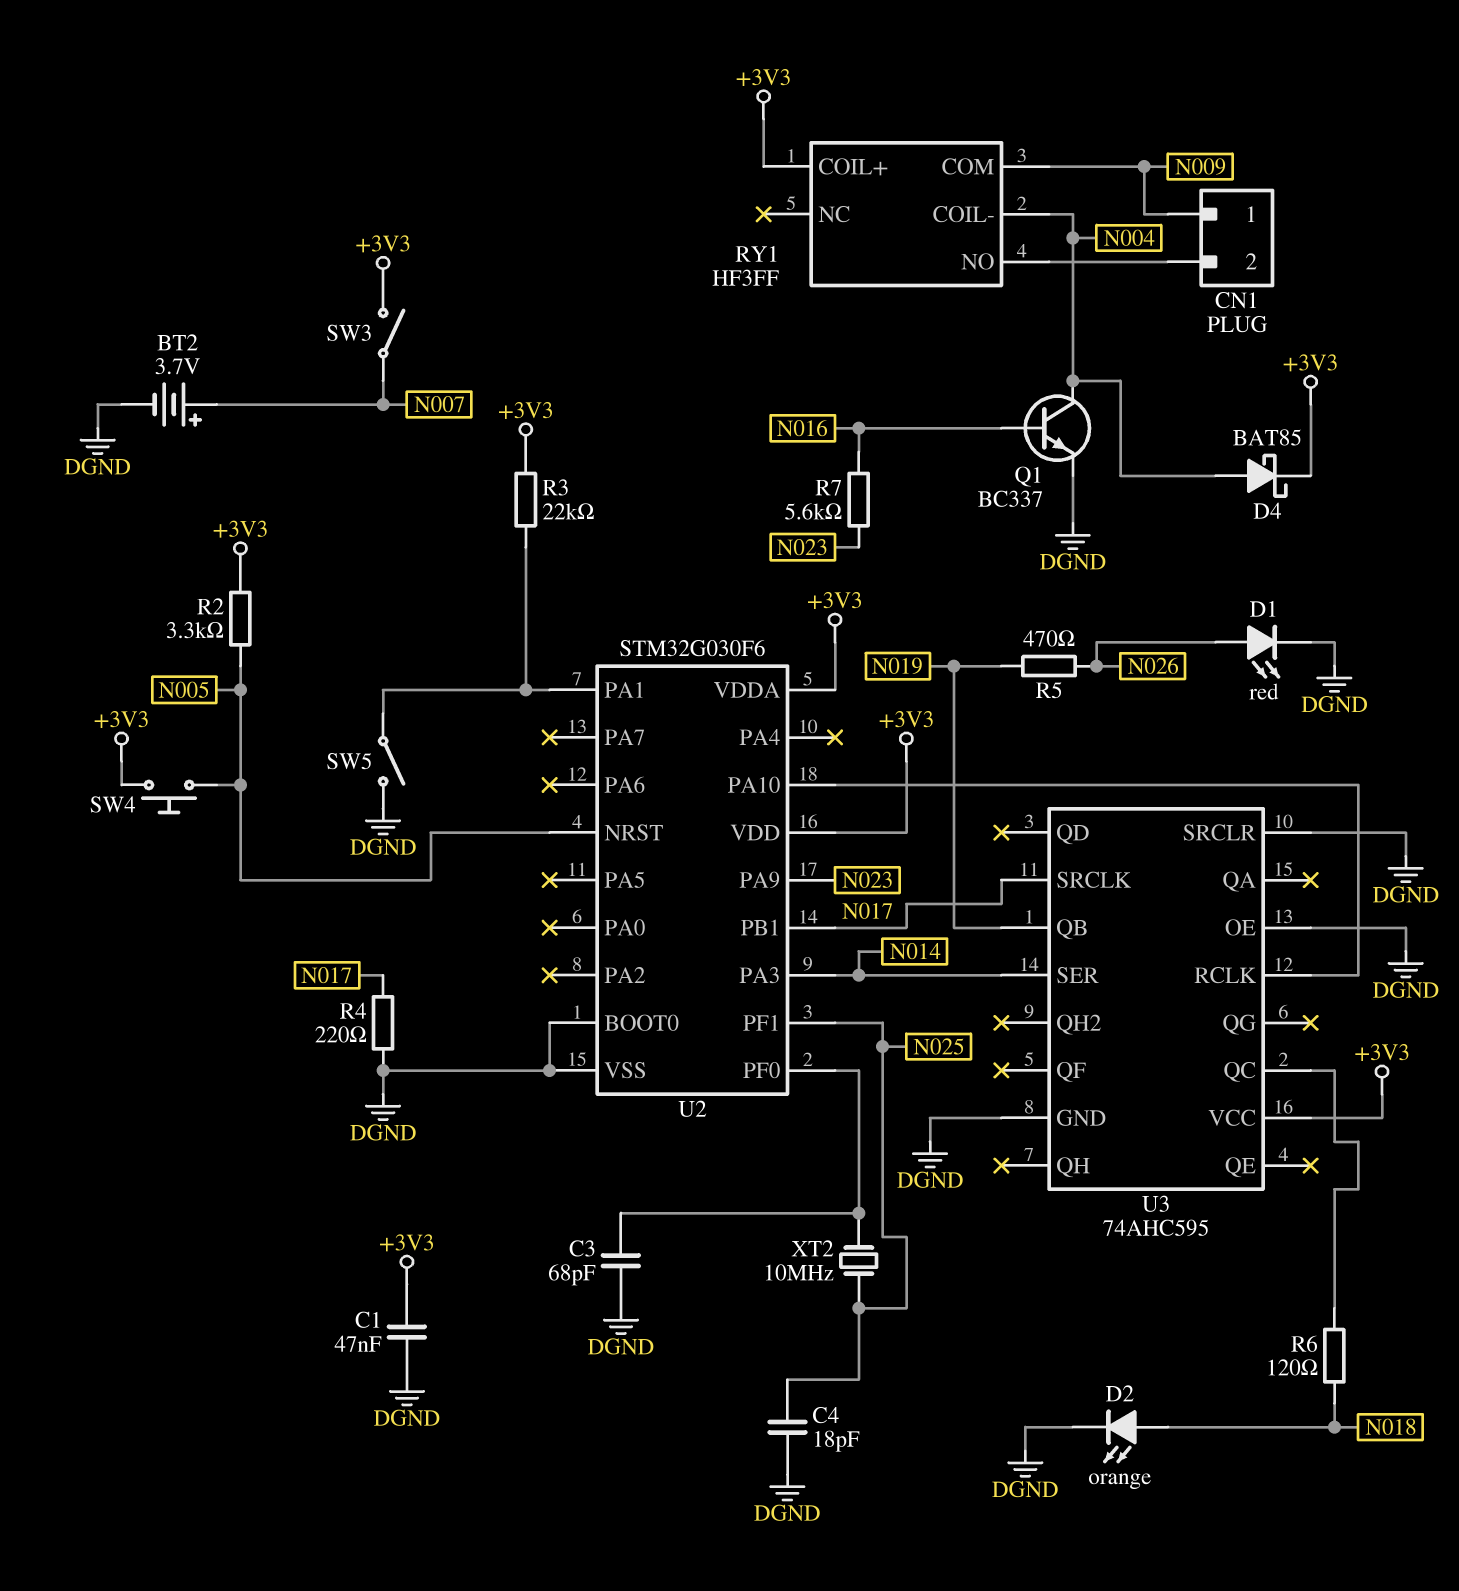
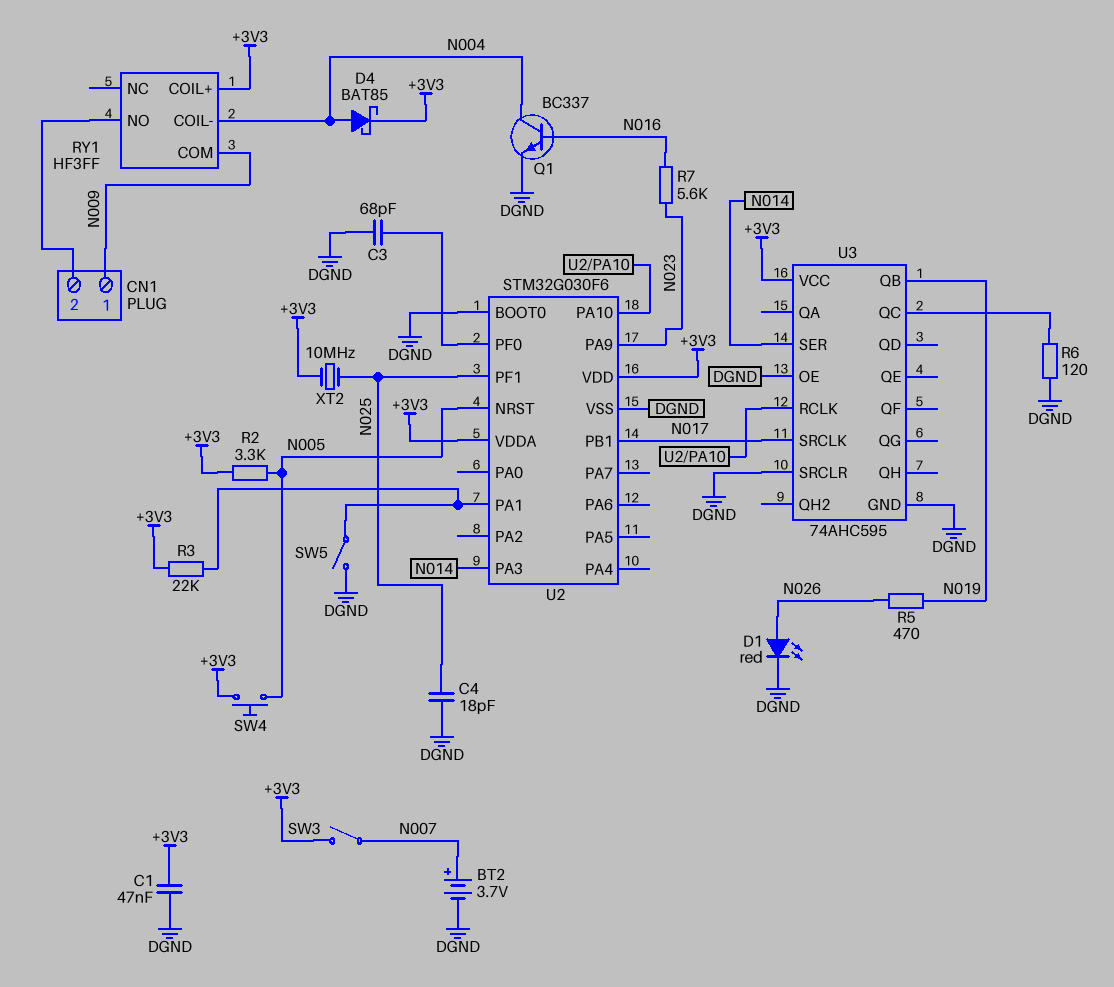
D2: LED orange (A N018, K DGND) -> none
R4: 220 (DGND, N017) -> none
R6: 120 (N018, U3/QC) -> 120 (DGND, U3/QC)
XT2: 10MHz (N025, U2/PF0) -> 10MHz (+3V3, N025)

